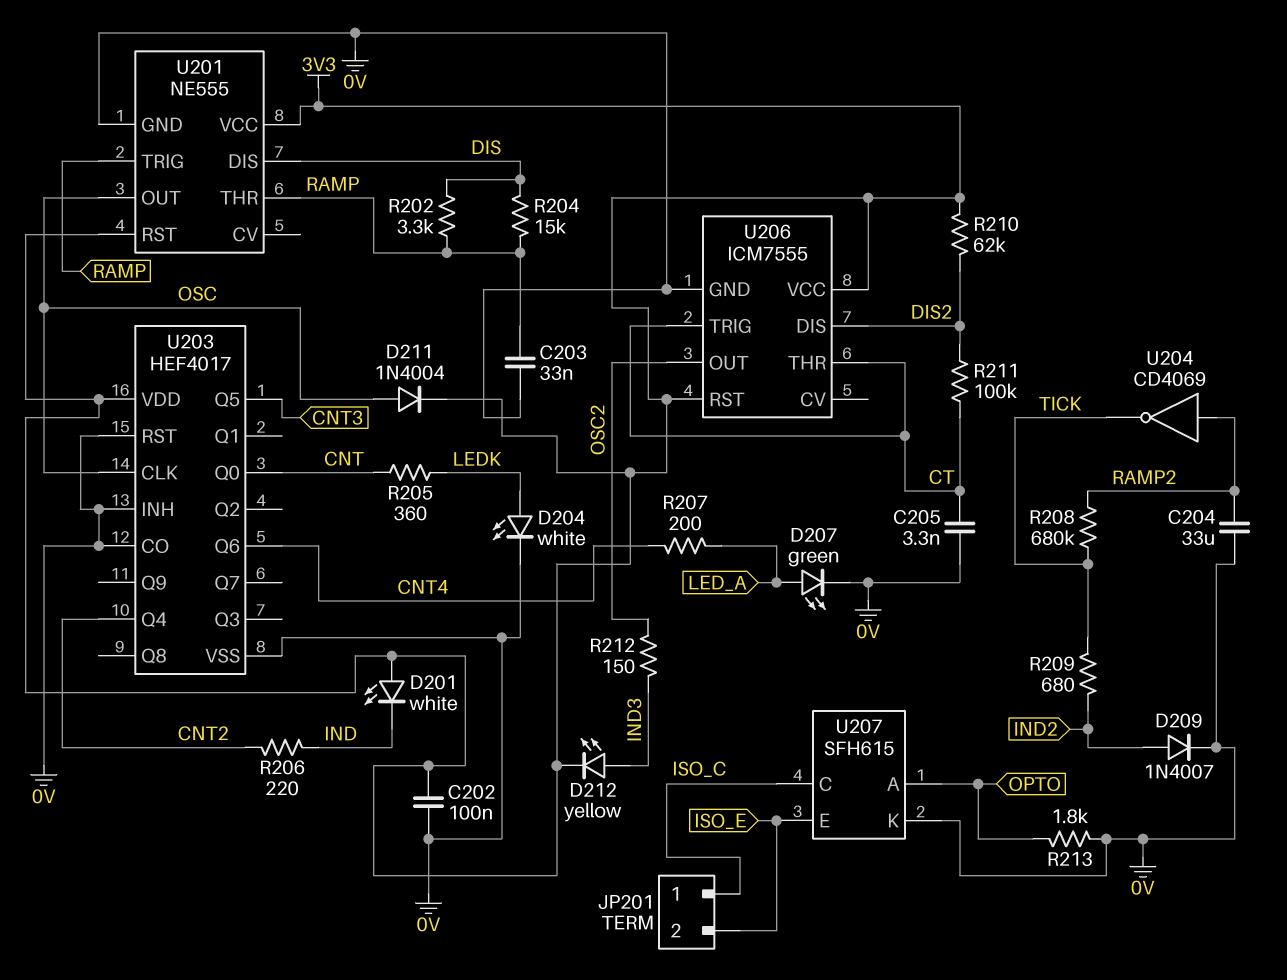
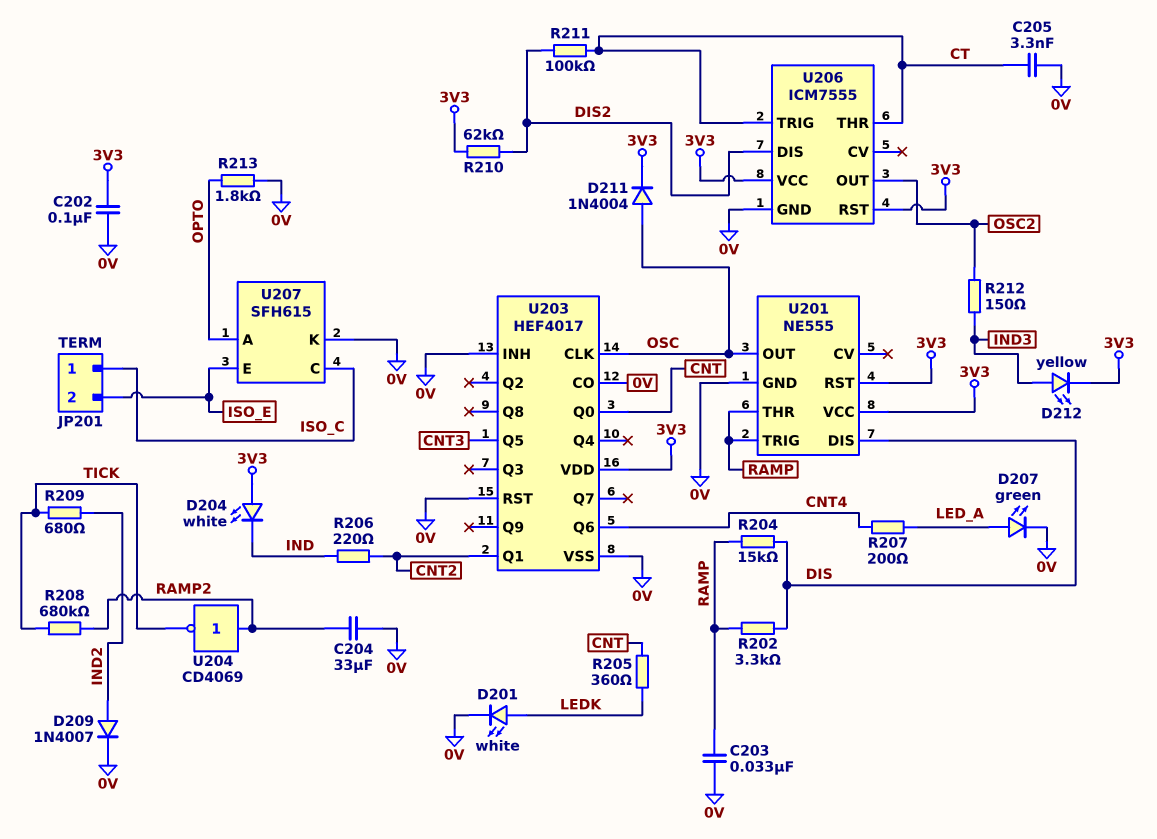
D201: LED white (A 3V3, K IND) -> LED white (A LEDK, K 0V)
D204: LED white (A LEDK, K 0V) -> LED white (A 3V3, K IND)
U203 pin Q1: none -> CNT2
U203 pin Q4: CNT2 -> none

